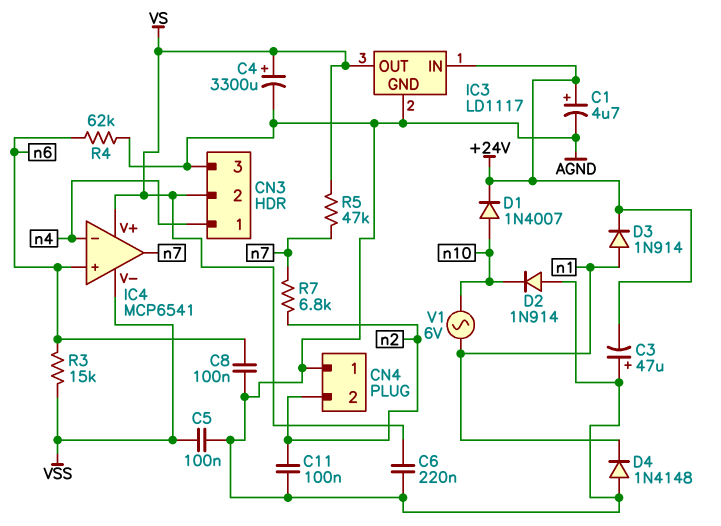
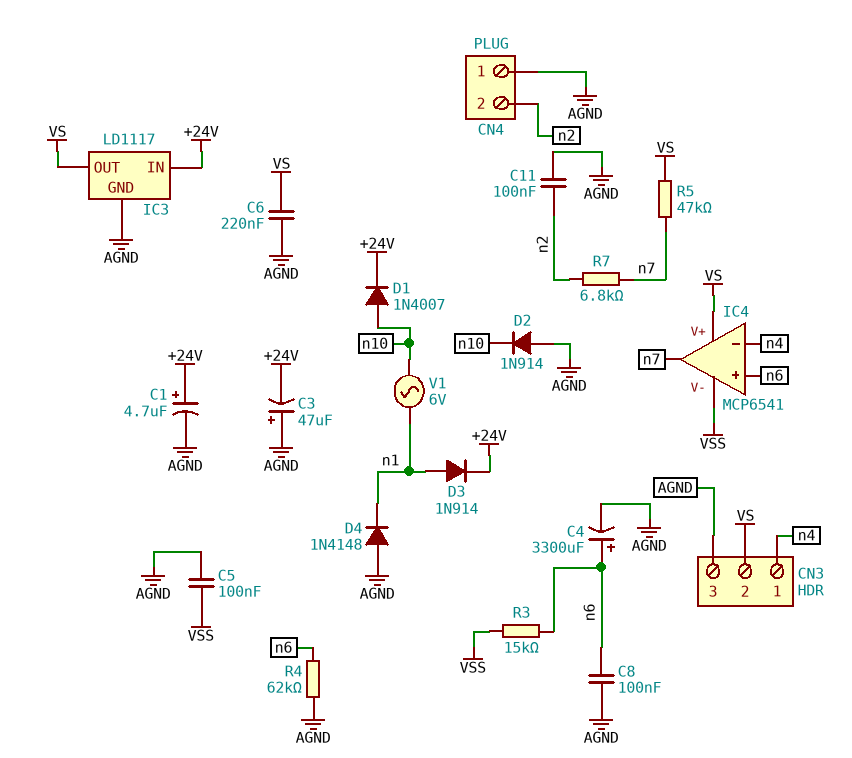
C4: 3300uF (plus VS, minus AGND) -> 3300uF (plus n6, minus AGND)

